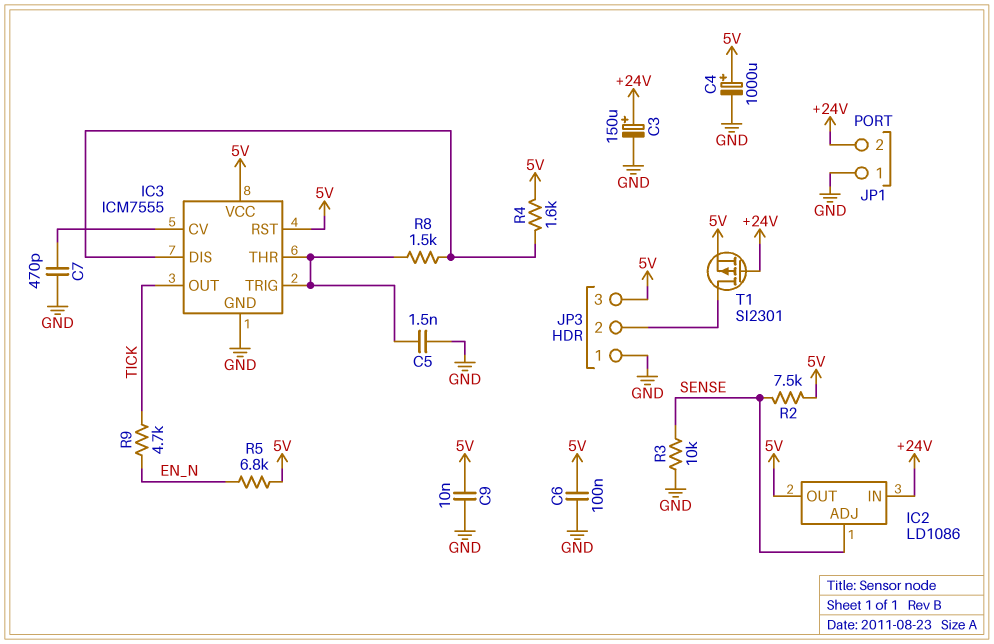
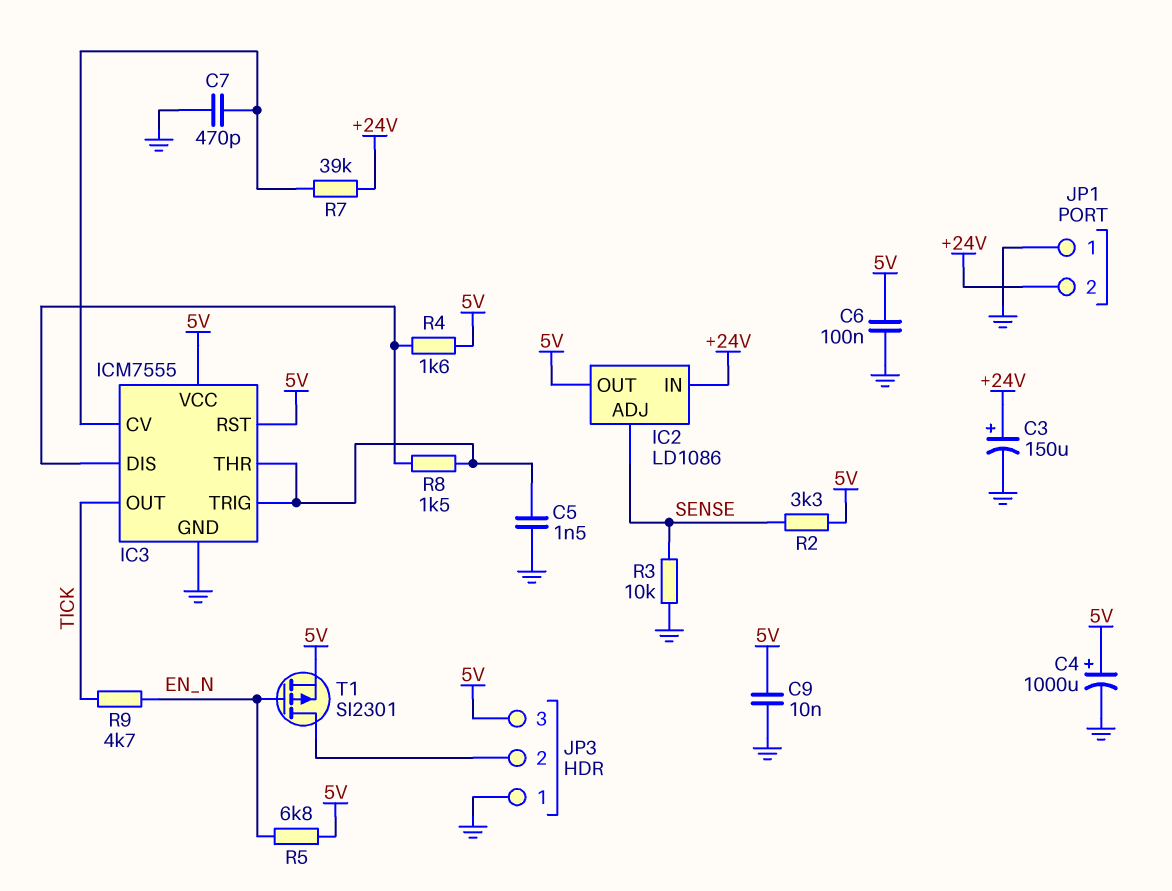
R2: 7.5k (5V, SENSE) -> 3.3k (5V, SENSE)
R7: none -> 39k (+24V, IC3/CV)
T1: PMOS SI2301 (G +24V, D JP3/2, S 5V) -> PMOS SI2301 (G EN_N, D JP3/2, S 5V)

